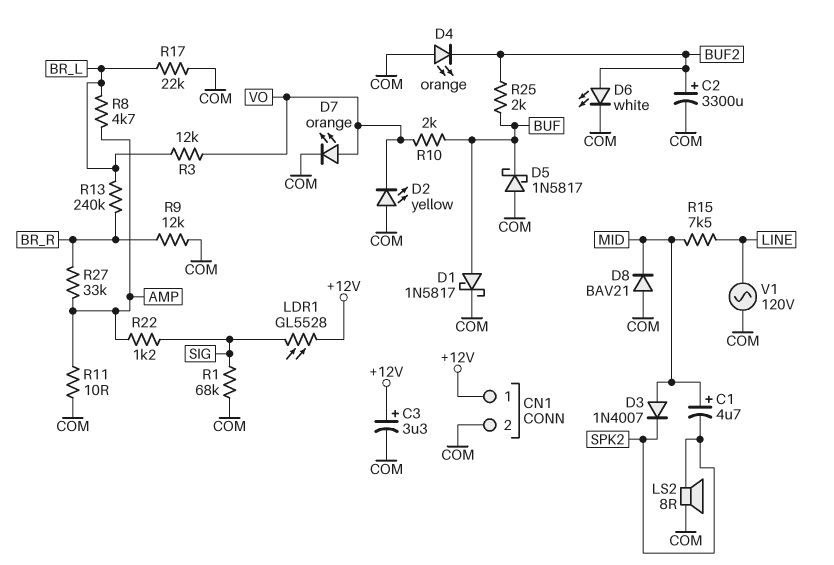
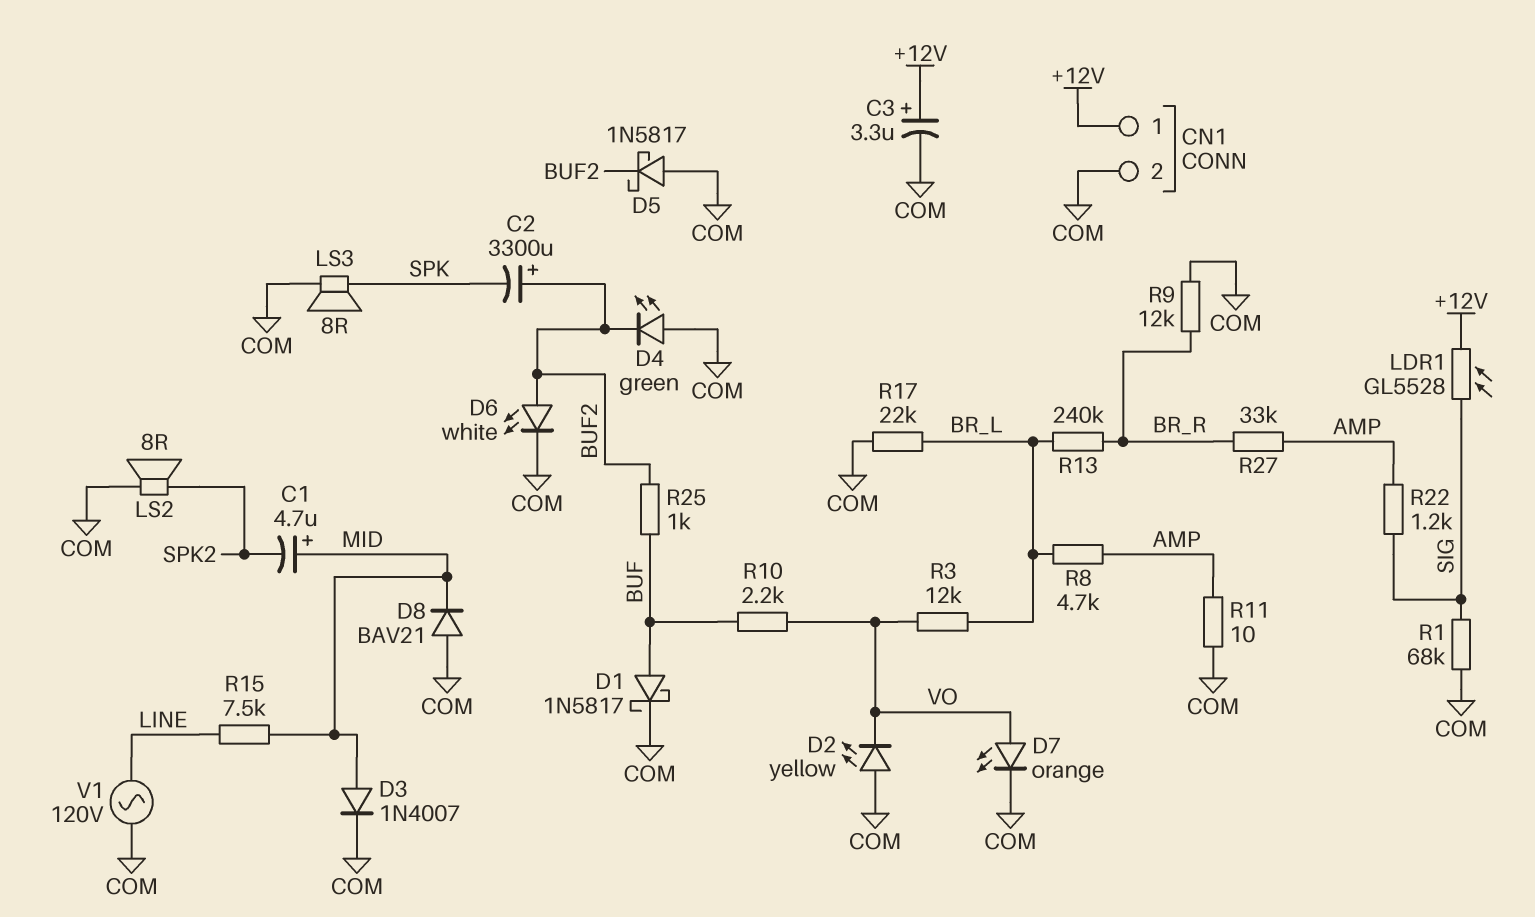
C2: 3300uF (plus BUF2, minus COM) -> 3300uF (plus BUF2, minus SPK)
D3: diode 1N4007 (A MID, K SPK2) -> diode 1N4007 (A MID, K COM)
D4: LED orange (A COM, K BUF2) -> LED green (A COM, K BUF2)
D5: schottky 1N5817 (A COM, K BUF) -> schottky 1N5817 (A COM, K BUF2)
LS3: none -> speaker 8R (COM, SPK)
R10: 2k (BUF, VO) -> 2.2k (BUF, VO)
R25: 2k (BUF, BUF2) -> 1k (BUF, BUF2)

